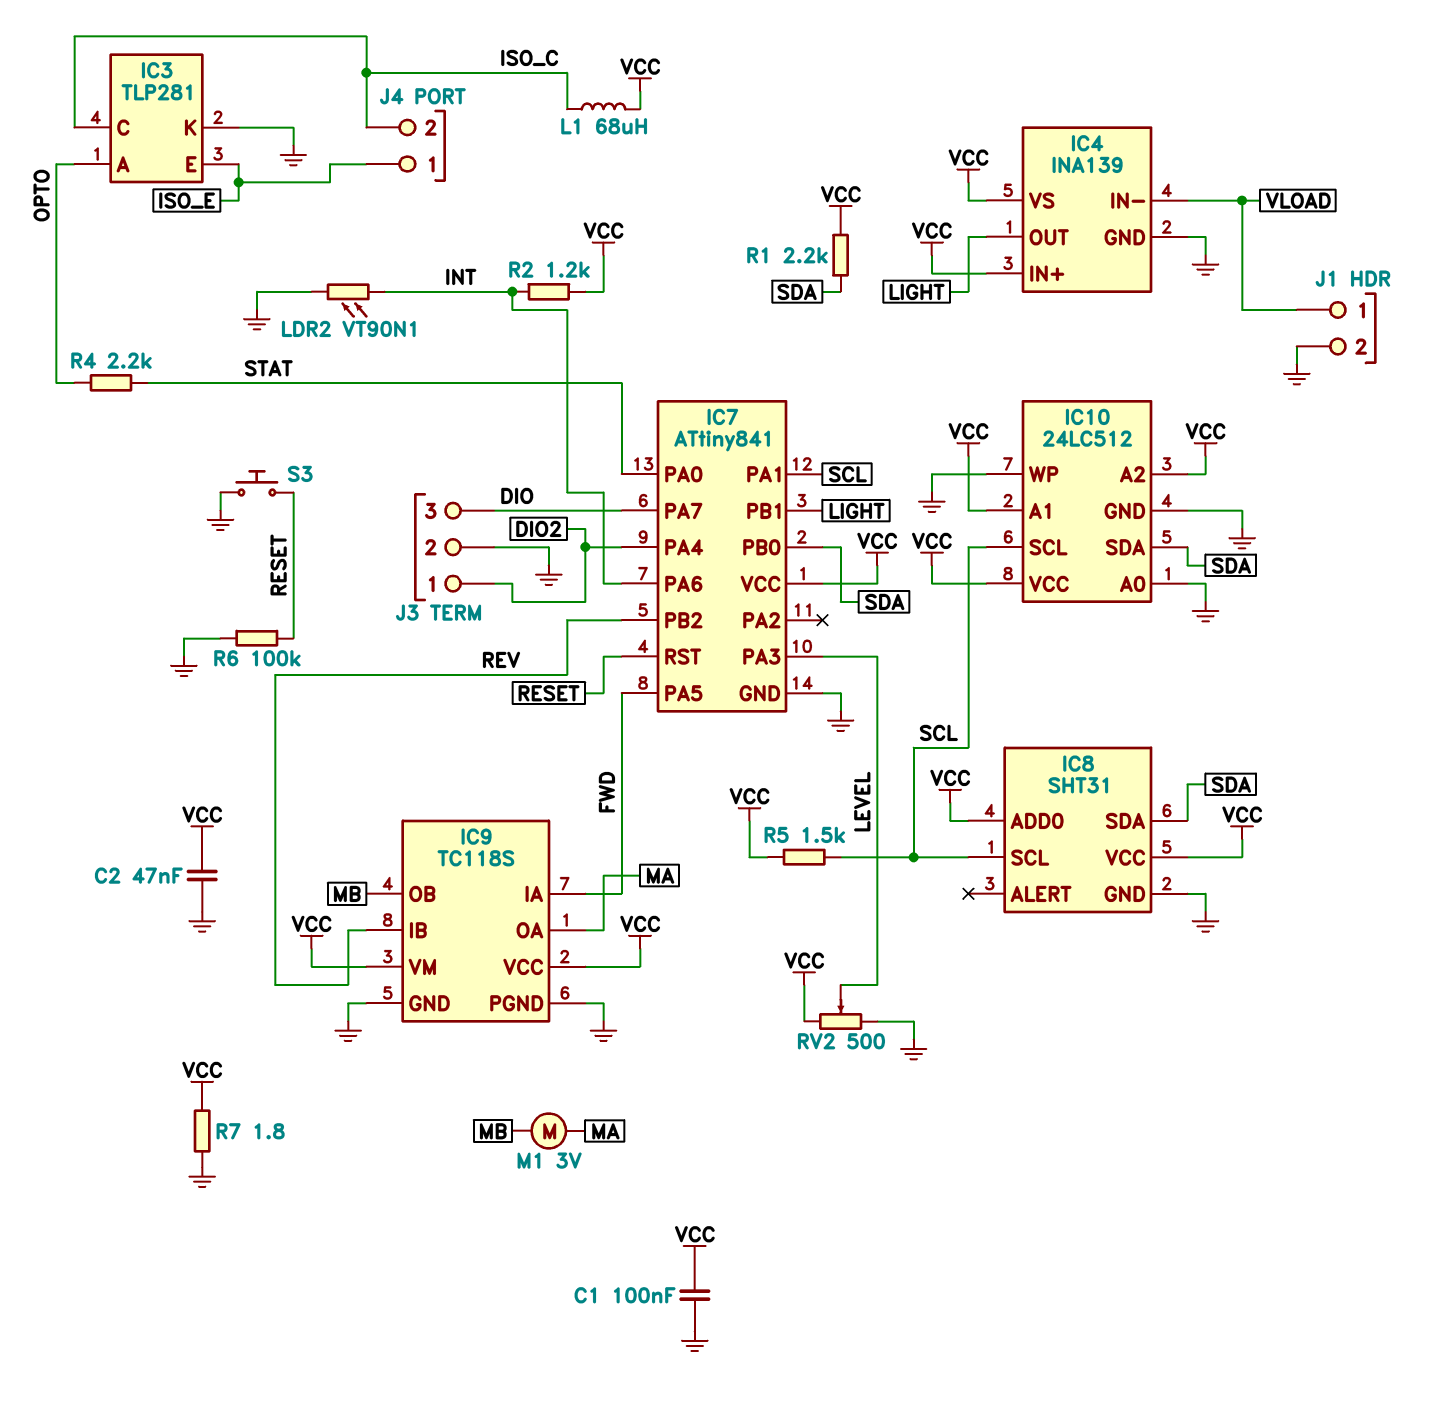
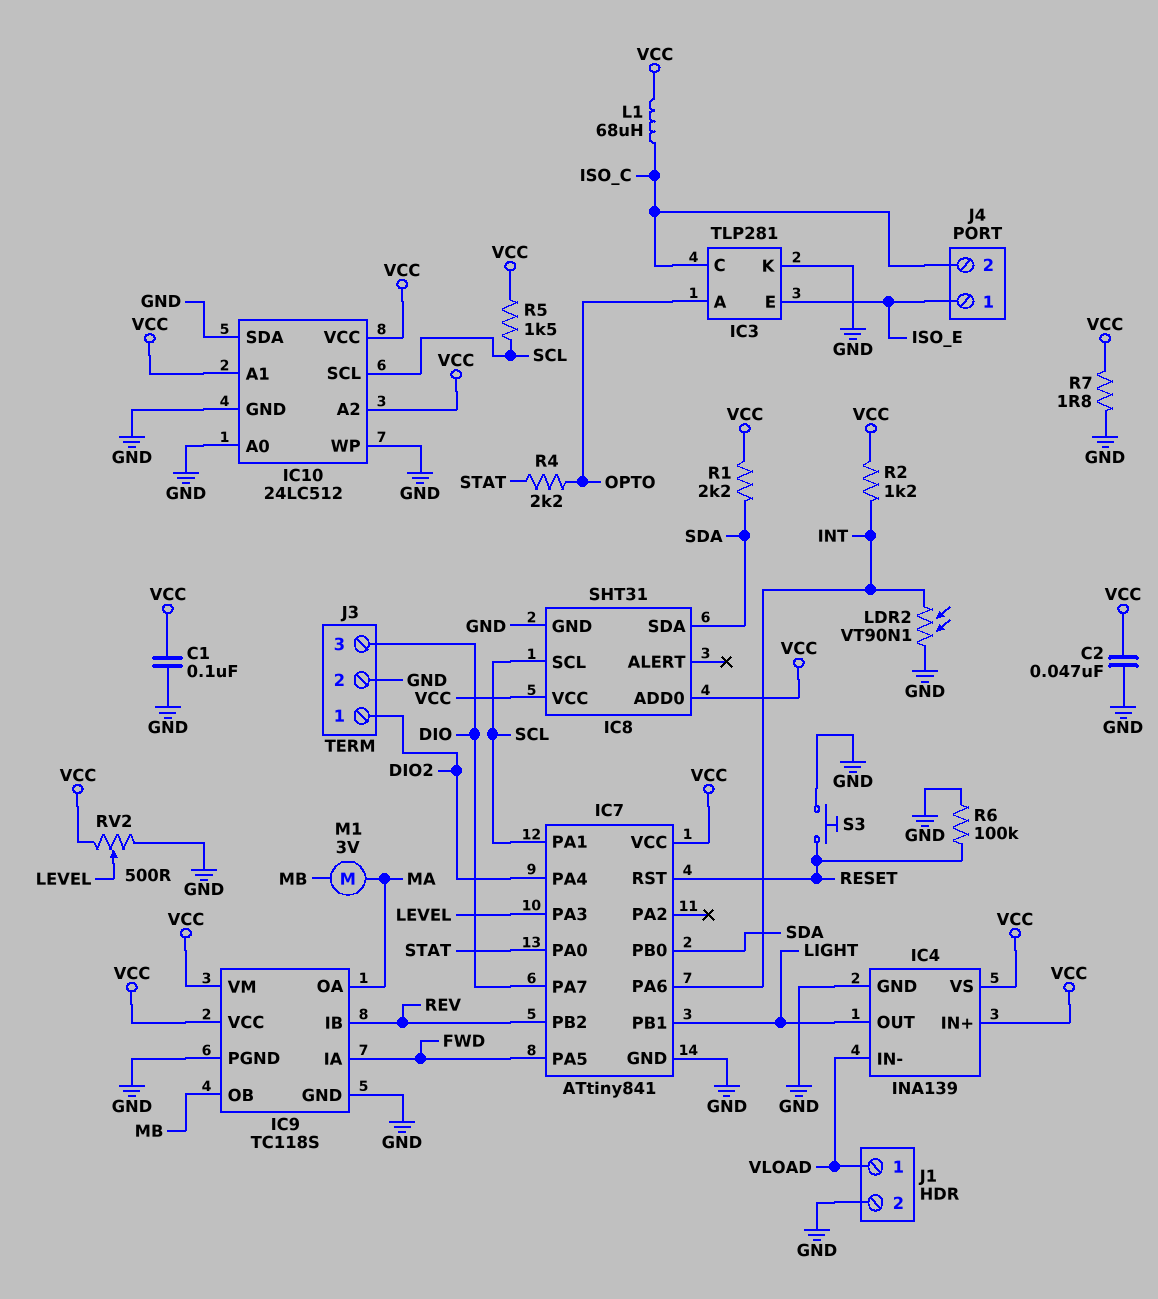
IC10 pin SDA: SDA -> GND

